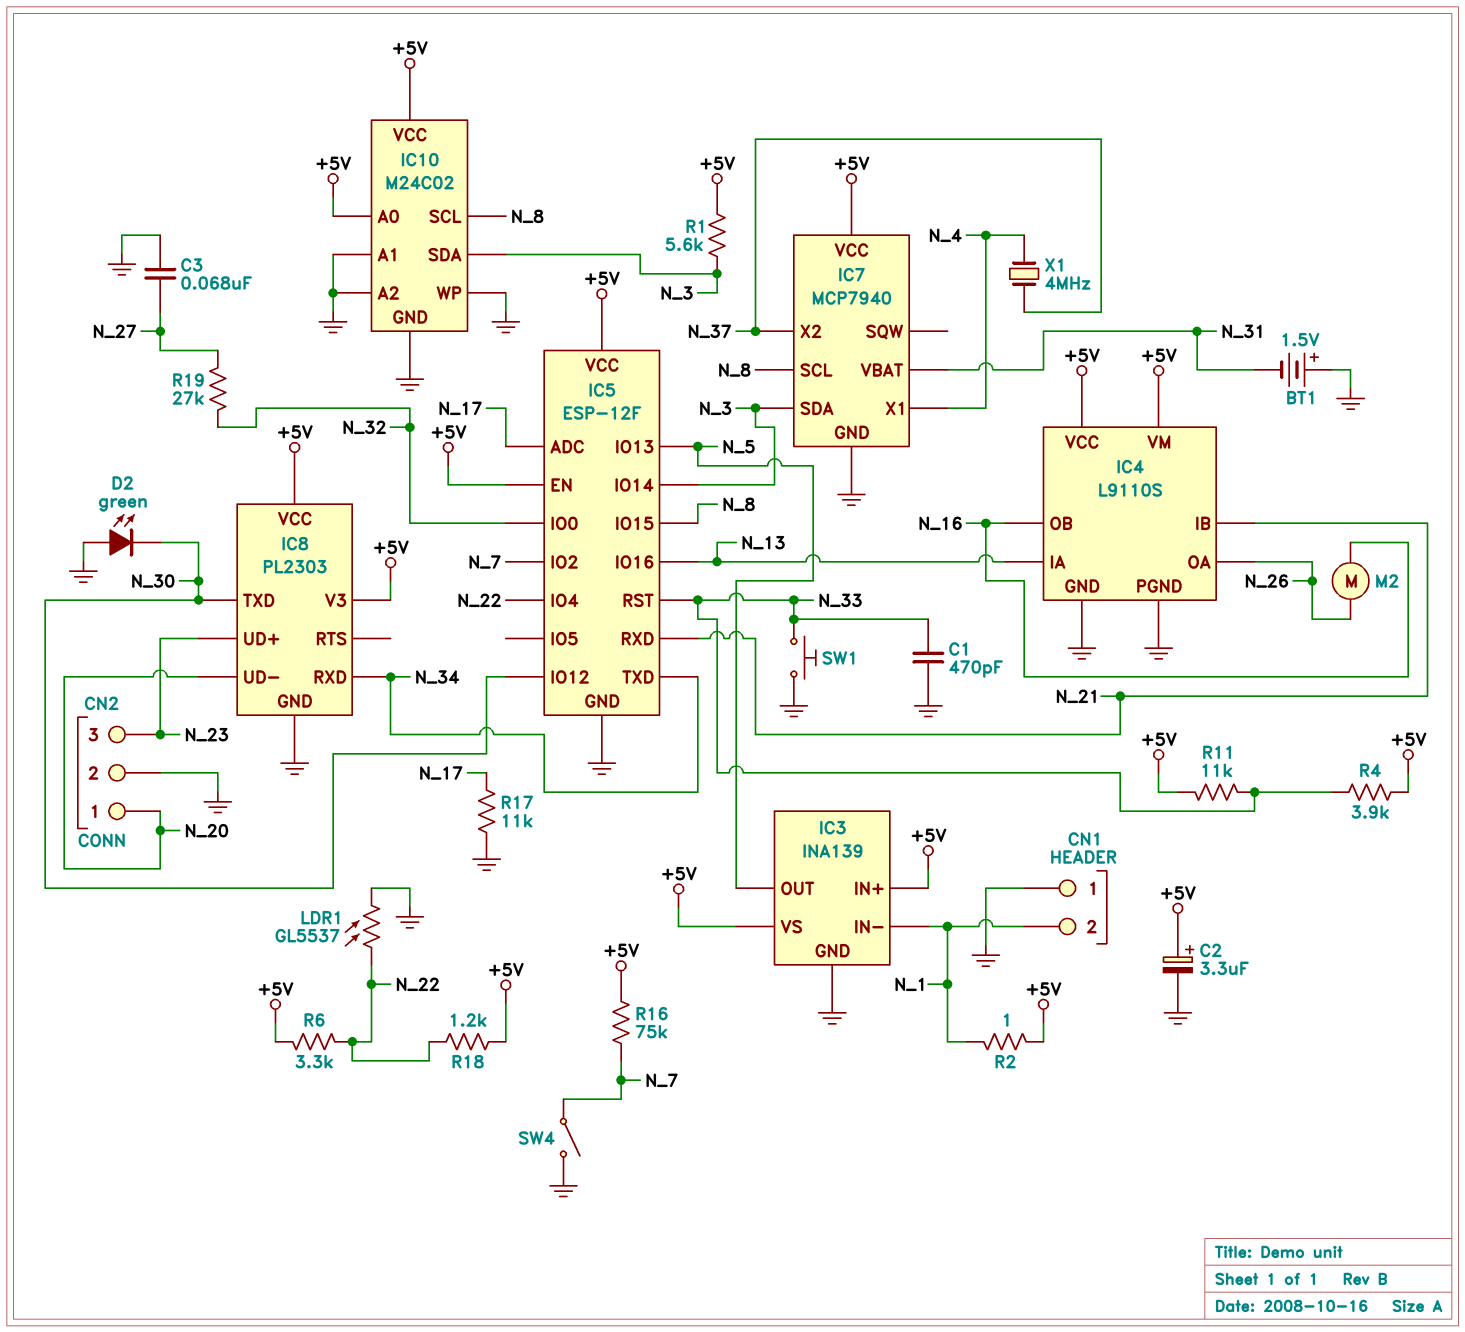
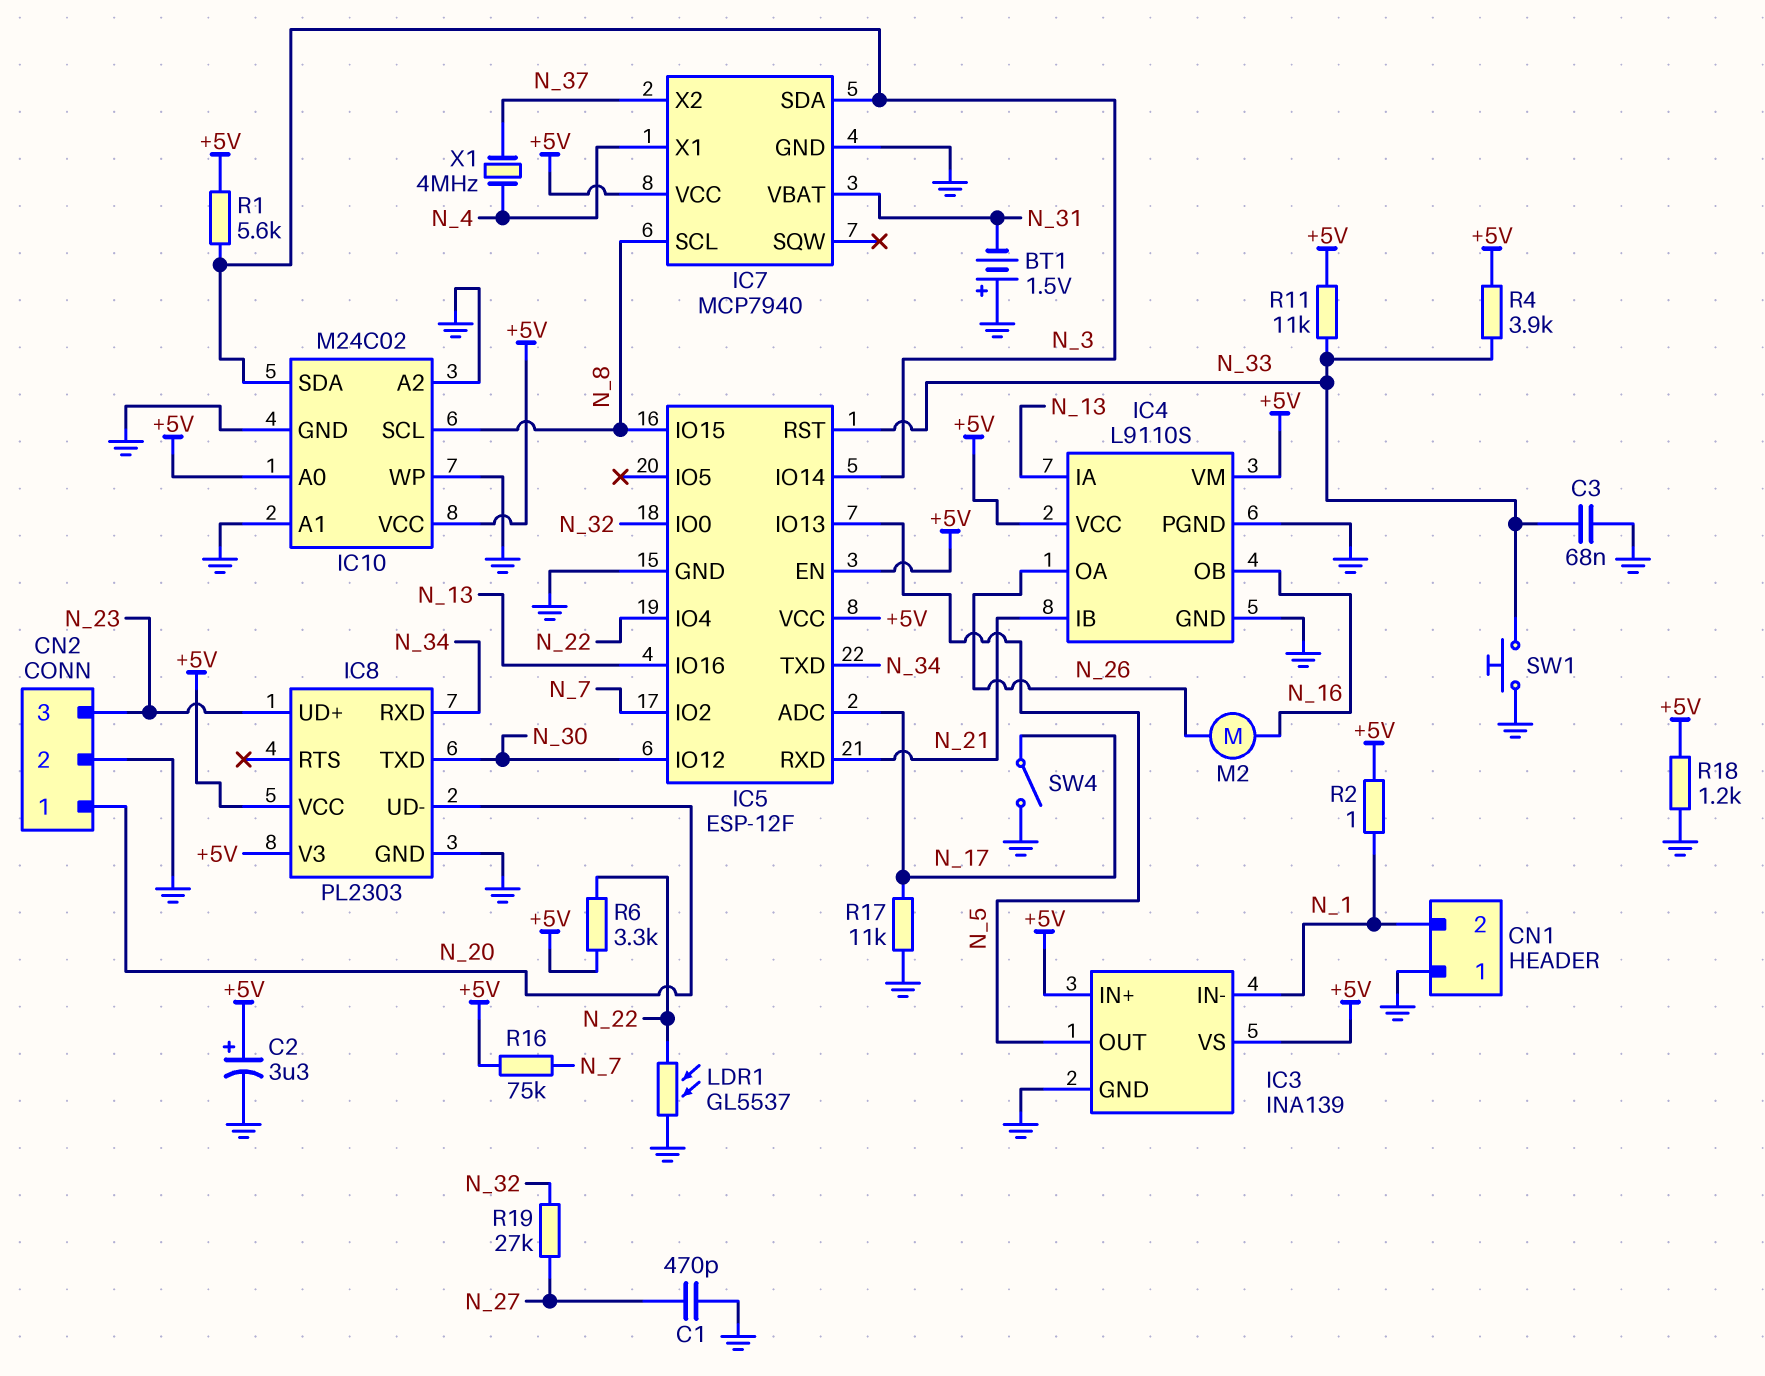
C1: 470pF (GND, N_33) -> 470pF (GND, N_27)
C3: 68nF (GND, N_27) -> 68nF (GND, N_33)
D2: LED green (A GND, K N_30) -> none
R18: 1.2k (+5V, N_22) -> 1.2k (+5V, GND)
SW4: switch (GND, N_7) -> switch (GND, N_17)

